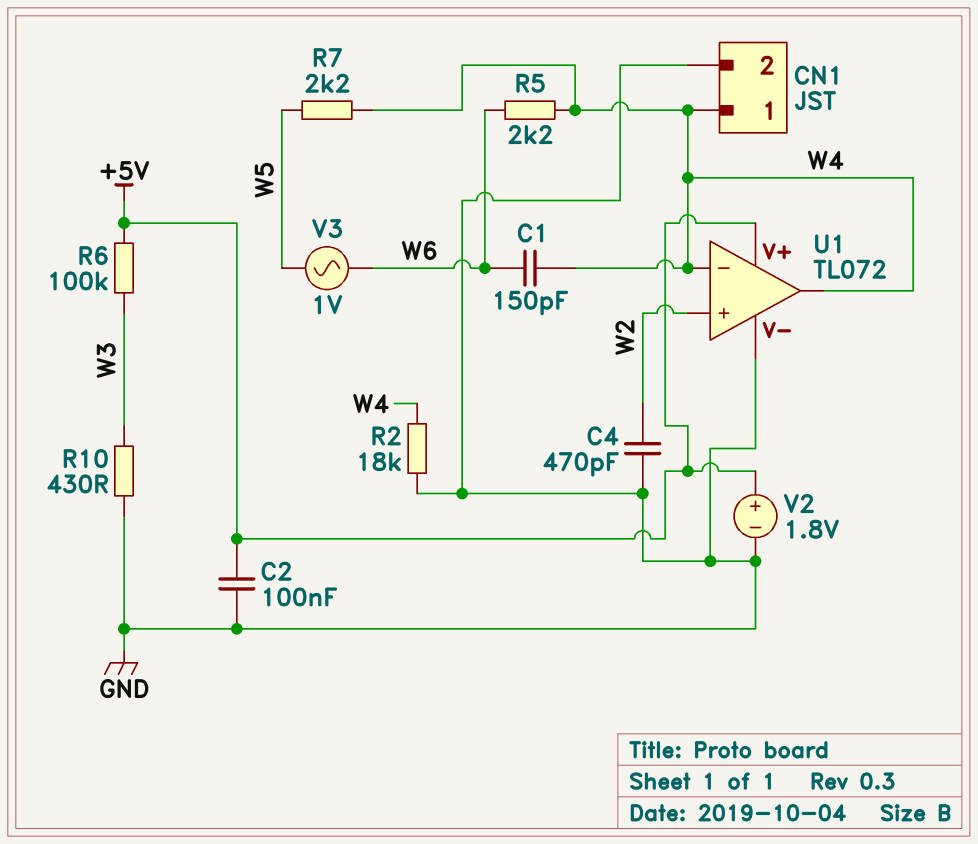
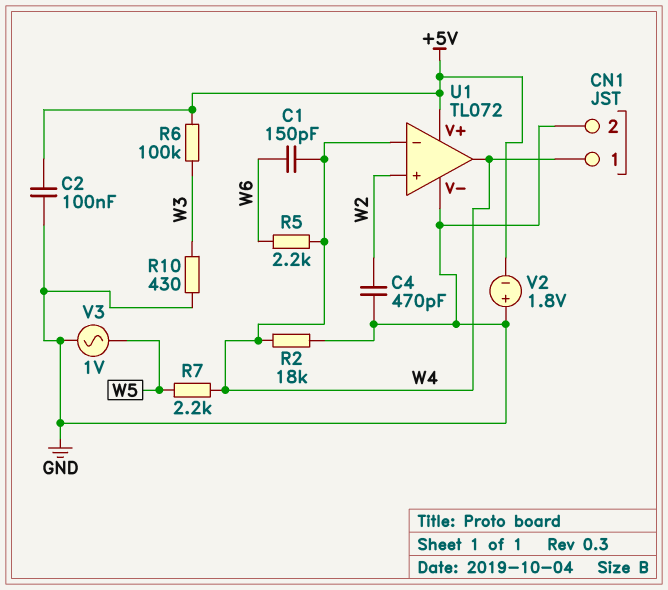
V2: 1.8V (plus +5V, minus GND) -> 1.8V (plus GND, minus +5V)
V3: AC 1V (W5, W6) -> AC 1V (GND, W5)

